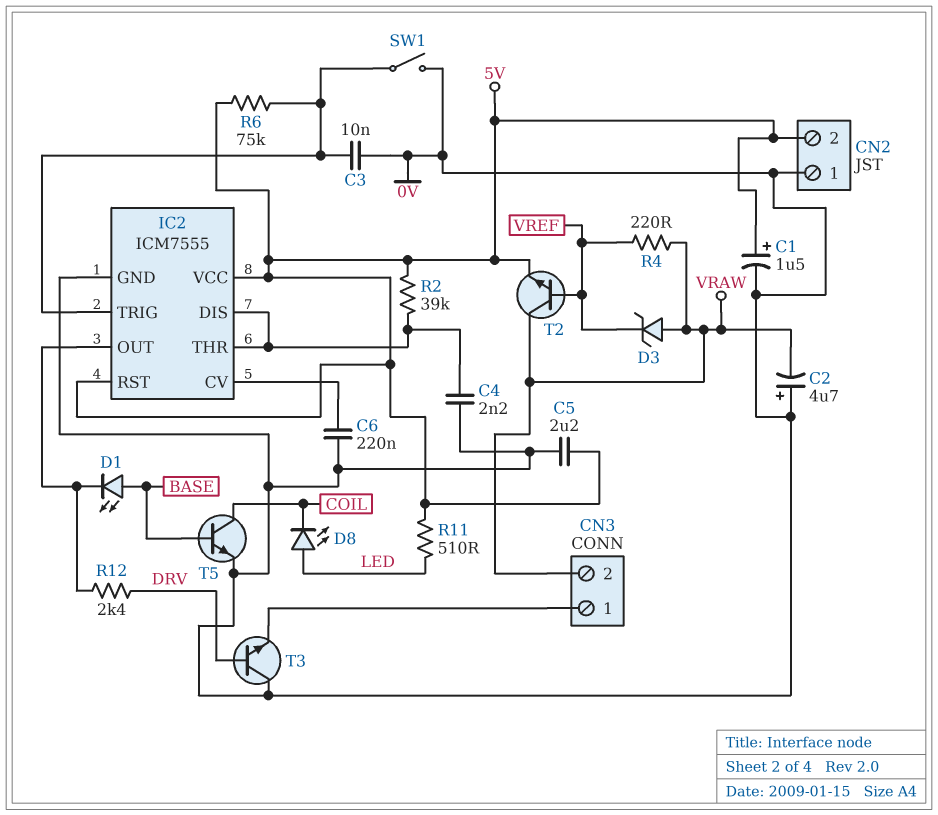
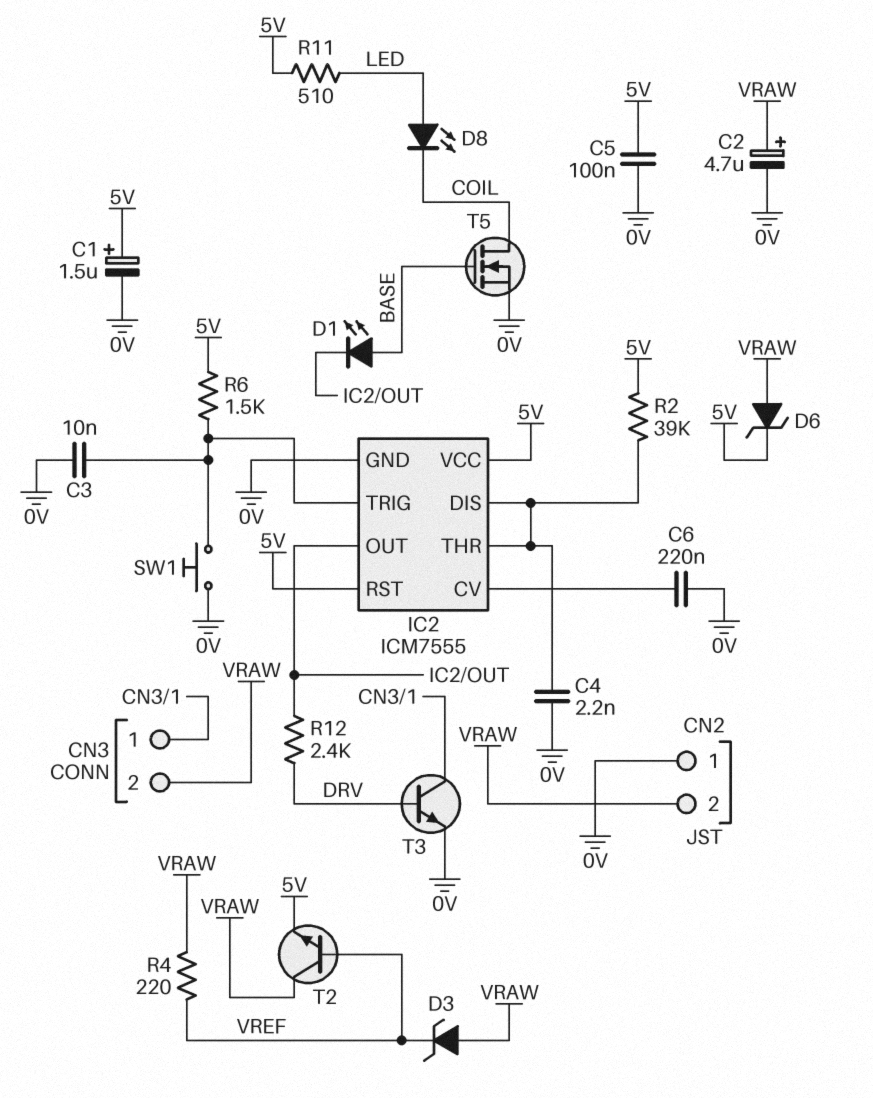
C2: 4.7uF (plus 0V, minus VRAW) -> 4.7uF (plus VRAW, minus 0V)
C5: 2.2uF (0V, 5V) -> 100nF (0V, 5V)
CN2 pin 2: 5V -> VRAW
D6: none -> zener (A VRAW, K 5V)
R6: 75k (5V, IC2/TRIG) -> 1.5k (5V, IC2/TRIG)
SW1: switch (0V, IC2/TRIG) -> button (0V, IC2/TRIG)
T3: NPN (B DRV, C 0V, E CN3/1) -> NPN (B DRV, C CN3/1, E 0V)
T5: NPN (B BASE, C COIL, E 0V) -> NMOS (G BASE, D COIL, S 0V)

